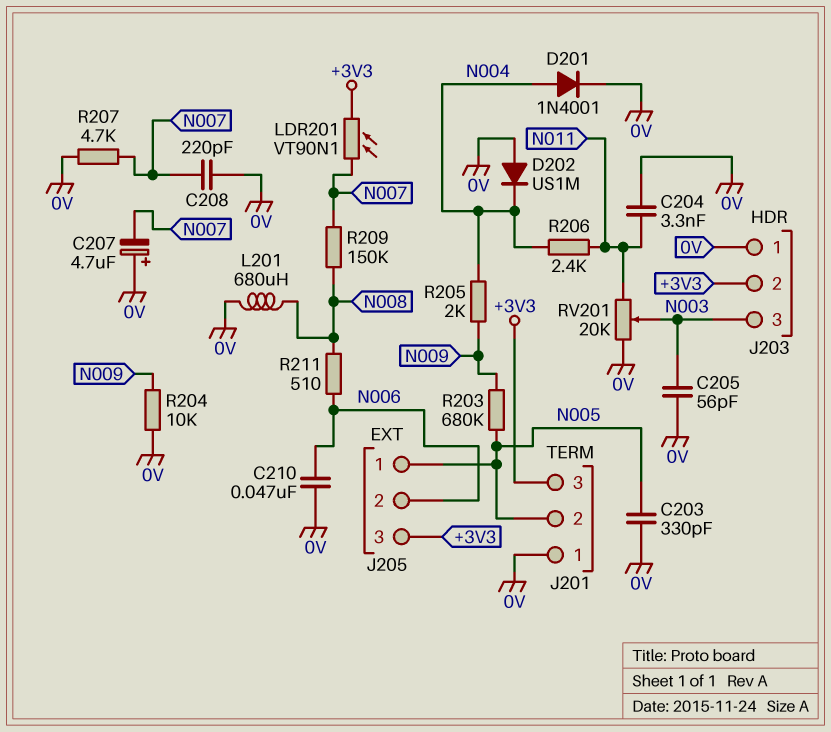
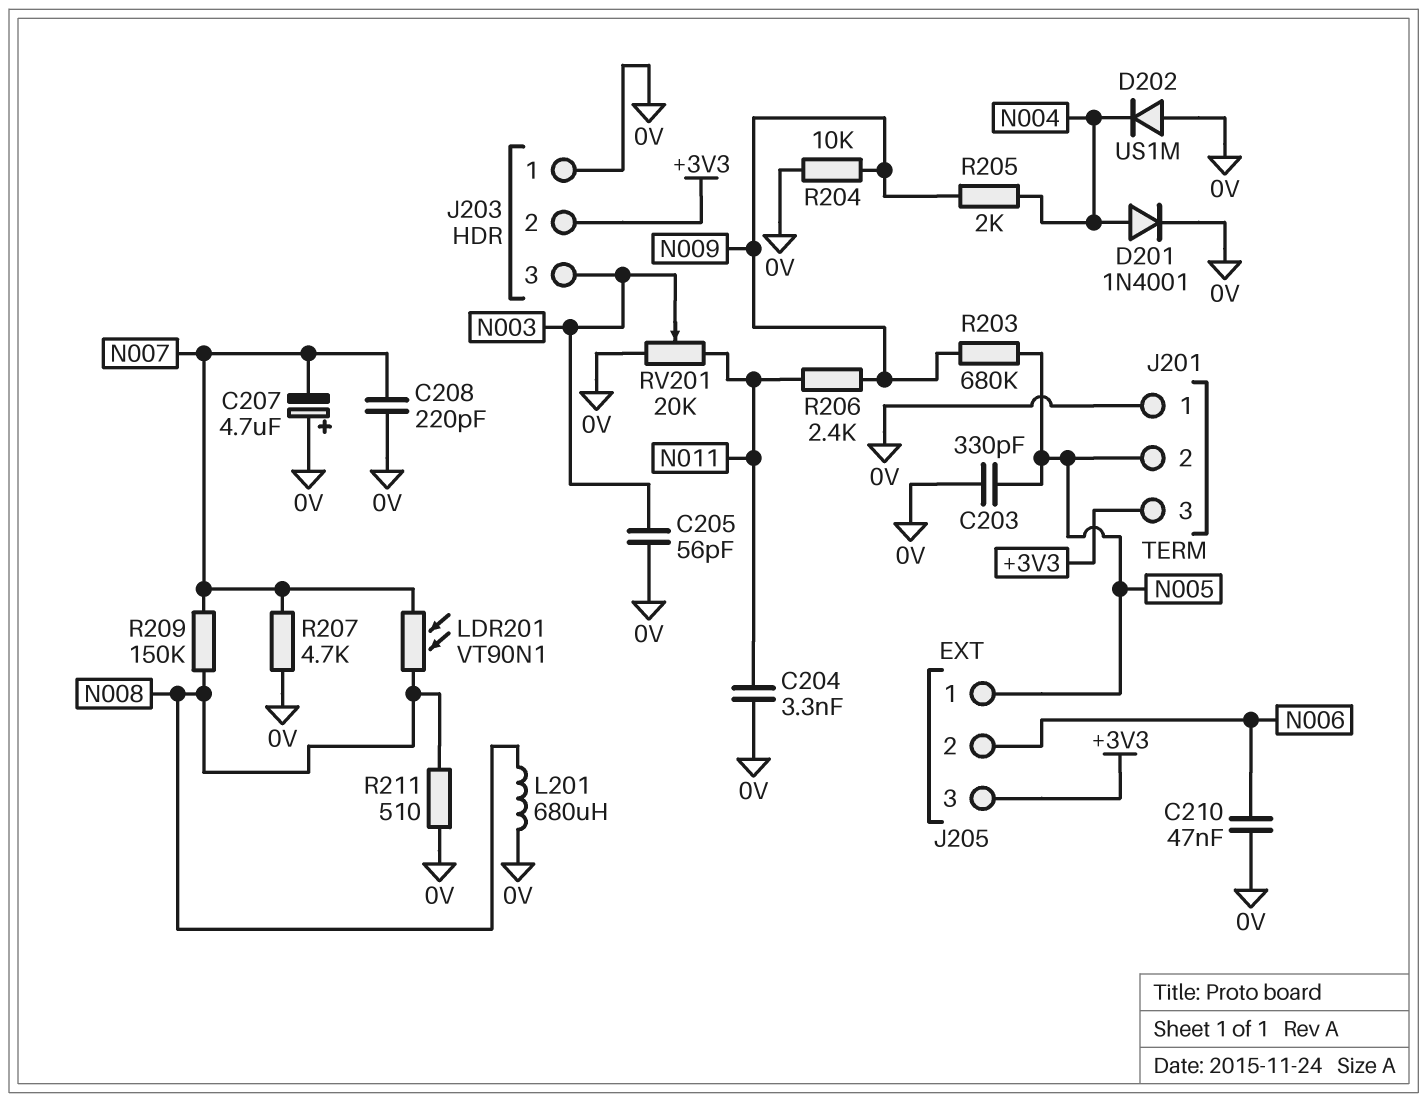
LDR201: VT90N1 (+3V3, N007) -> VT90N1 (N007, N008)
R206: 2.4k (N004, N011) -> 2.4k (N009, N011)
R211: 510 (N006, N008) -> 510 (0V, N008)

